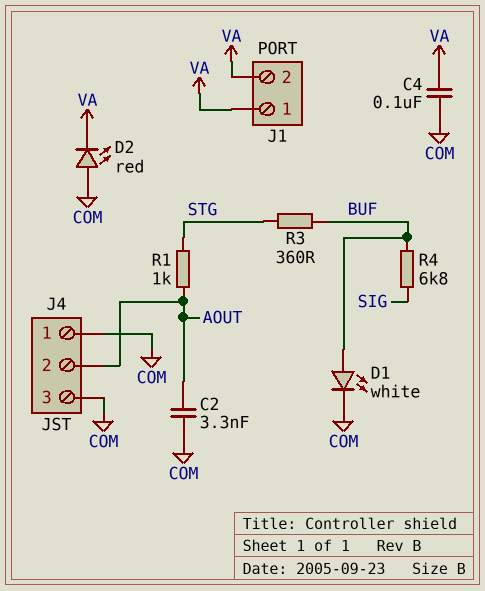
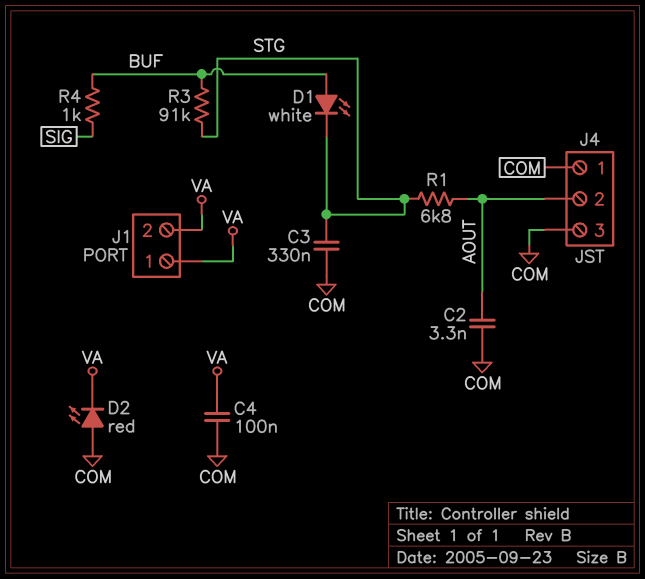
C3: none -> 330nF (COM, STG)
D1: LED white (A BUF, K COM) -> LED white (A BUF, K STG)
R1: 1k (AOUT, STG) -> 6.8k (AOUT, STG)
R3: 360 (BUF, STG) -> 91k (BUF, STG)
R4: 6.8k (BUF, SIG) -> 1k (BUF, SIG)

